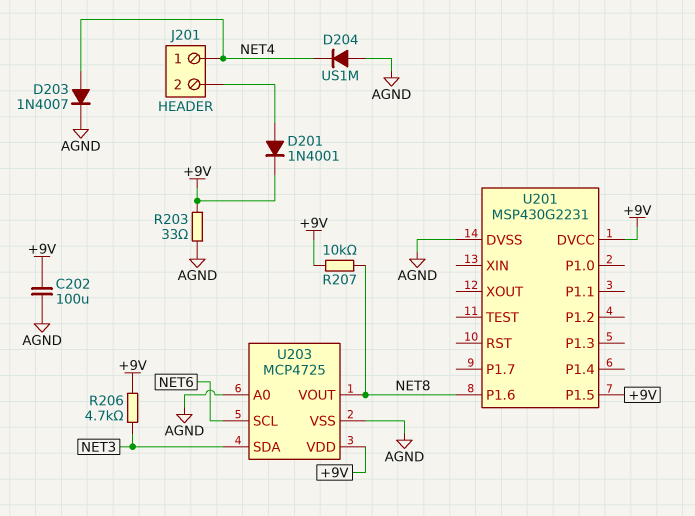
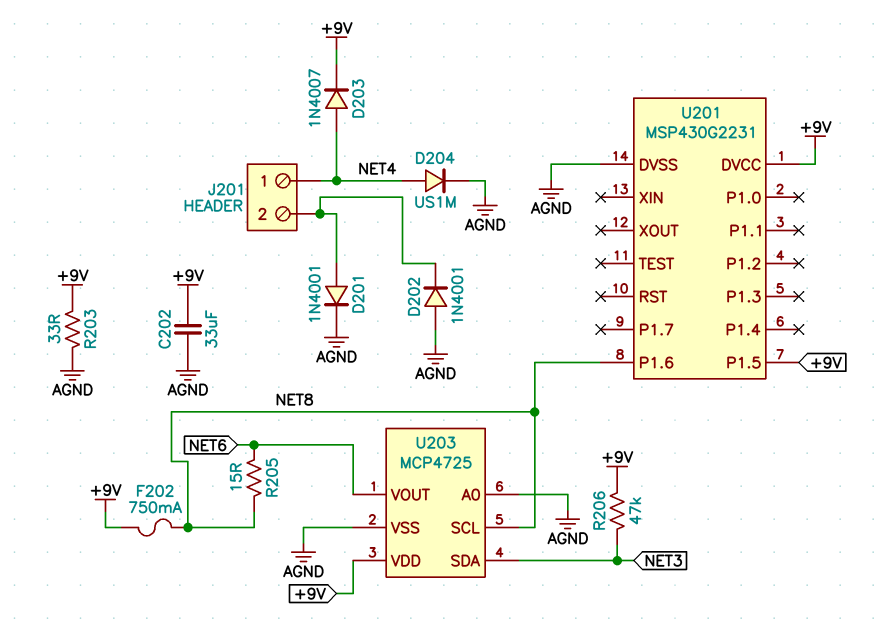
C202: 100uF (+9V, AGND) -> 33uF (+9V, AGND)
D201: diode 1N4001 (A J201/2, K +9V) -> diode 1N4001 (A J201/2, K AGND)
D202: none -> diode 1N4001 (A AGND, K J201/2)
D203: diode 1N4007 (A NET4, K AGND) -> diode 1N4007 (A NET4, K +9V)
D204: diode US1M (A AGND, K NET4) -> diode US1M (A NET4, K AGND)
F202: none -> 750mA (+9V, NET8)
R205: none -> 15 (NET6, NET8)
R206: 4.7k (+9V, NET3) -> 47k (+9V, NET3)
R207: 10k (+9V, NET8) -> none
U203 pin SCL: NET6 -> NET8
U203 pin VOUT: NET8 -> NET6

